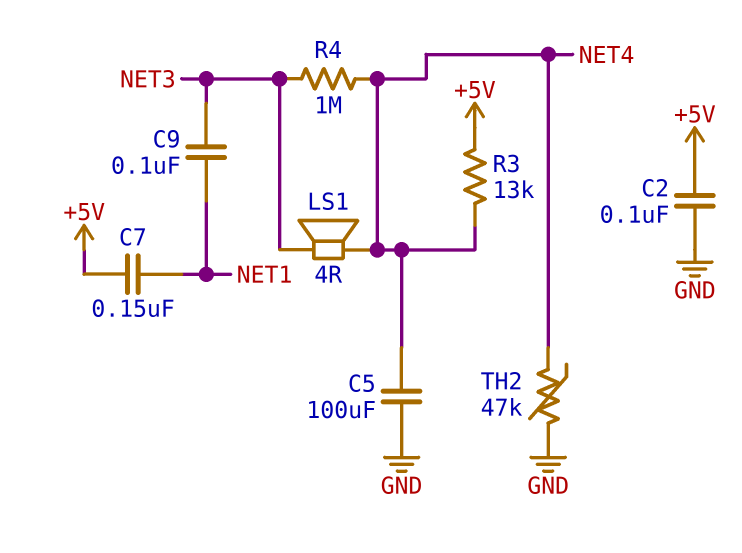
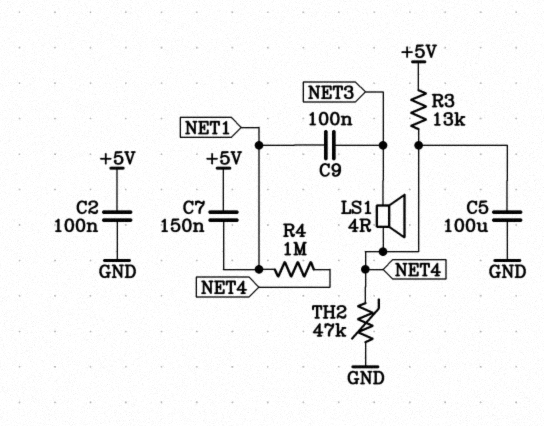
R4: 1M (NET3, NET4) -> 1M (NET1, NET4)

